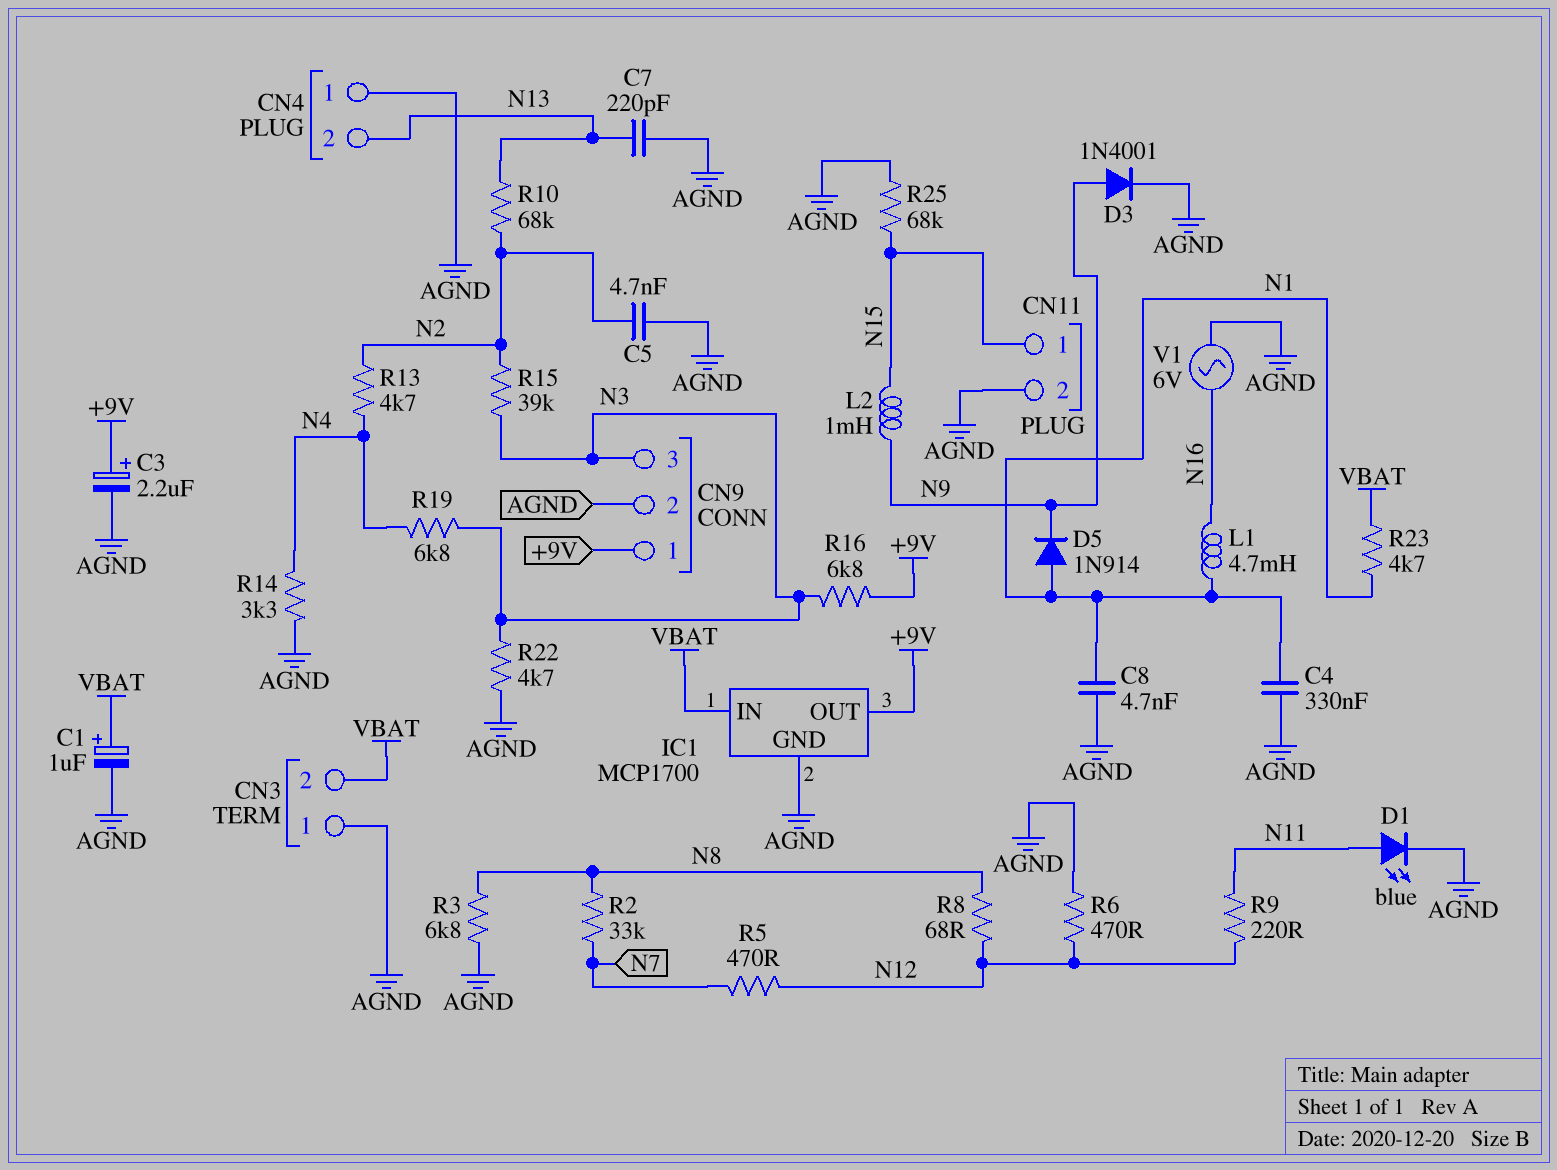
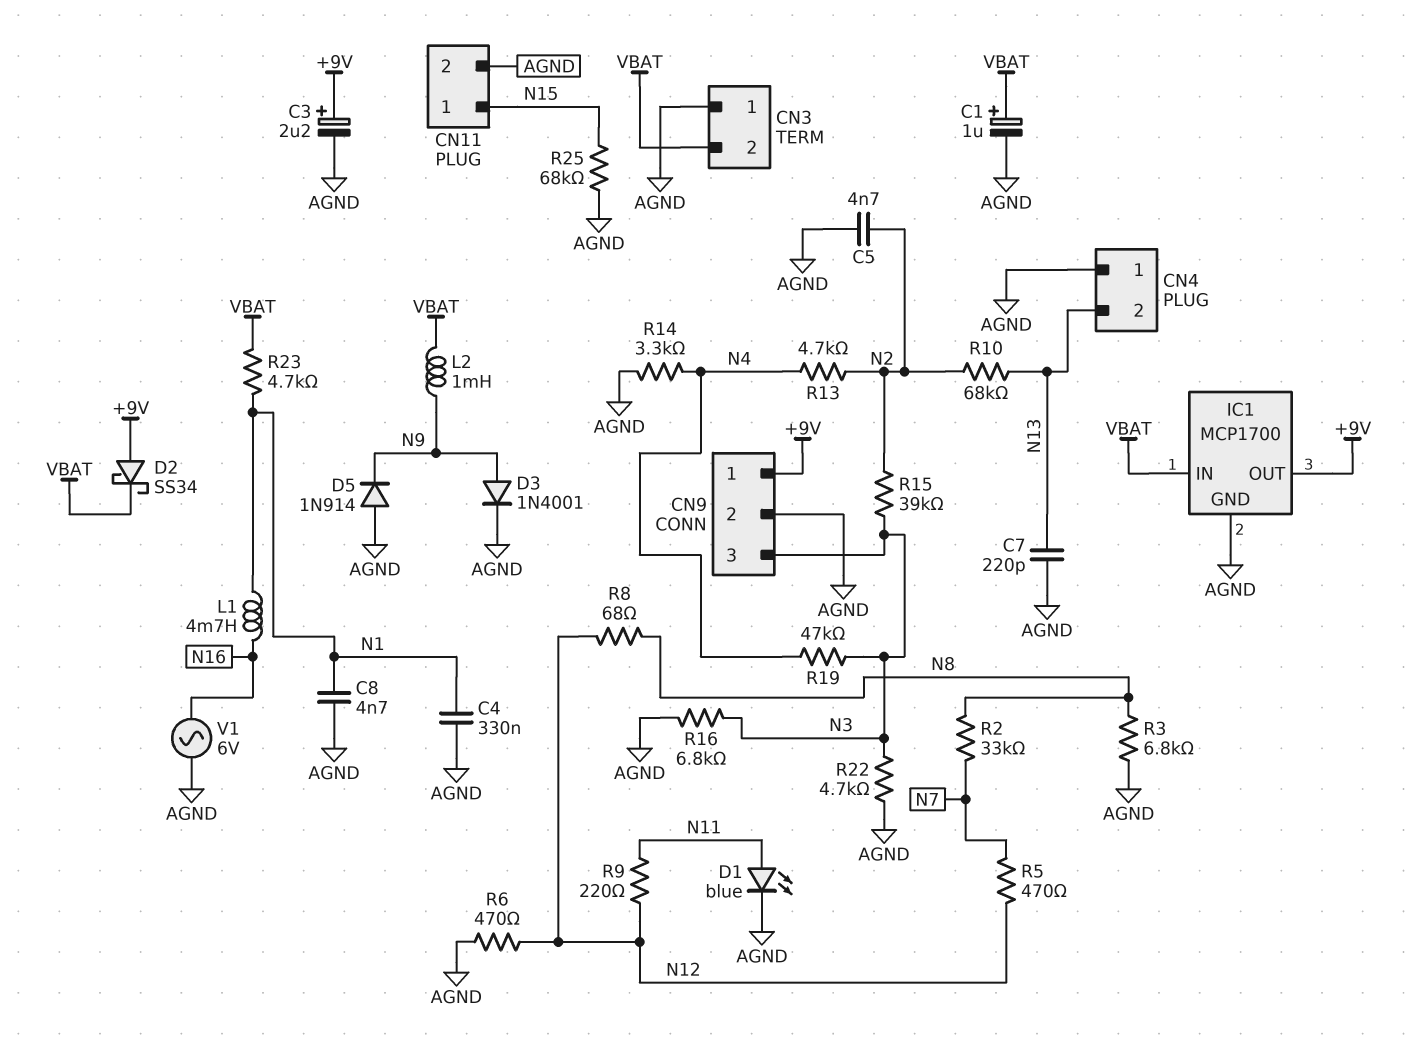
D2: none -> schottky SS34 (A +9V, K VBAT)
D5: diode 1N914 (A N1, K N9) -> diode 1N914 (A AGND, K N9)
L2: 1mH (N9, N15) -> 1mH (N9, VBAT)
R16: 6.8k (+9V, N3) -> 6.8k (AGND, N3)
R19: 6.8k (N3, N4) -> 47k (N3, N4)

